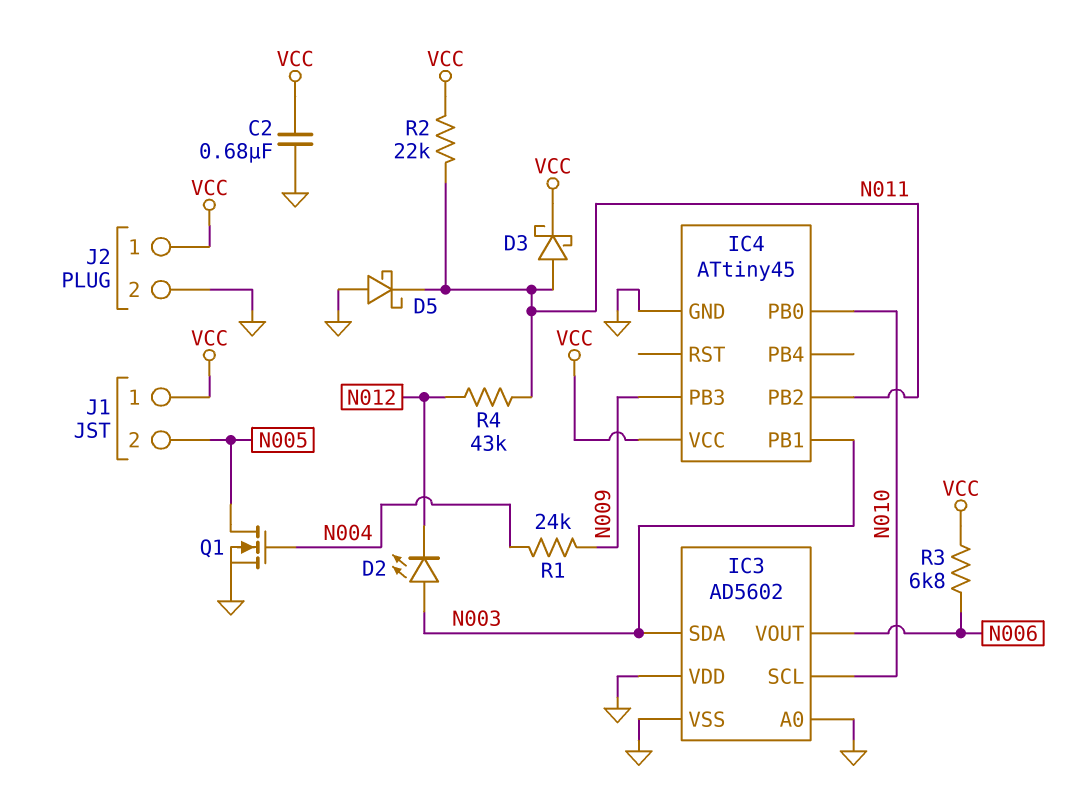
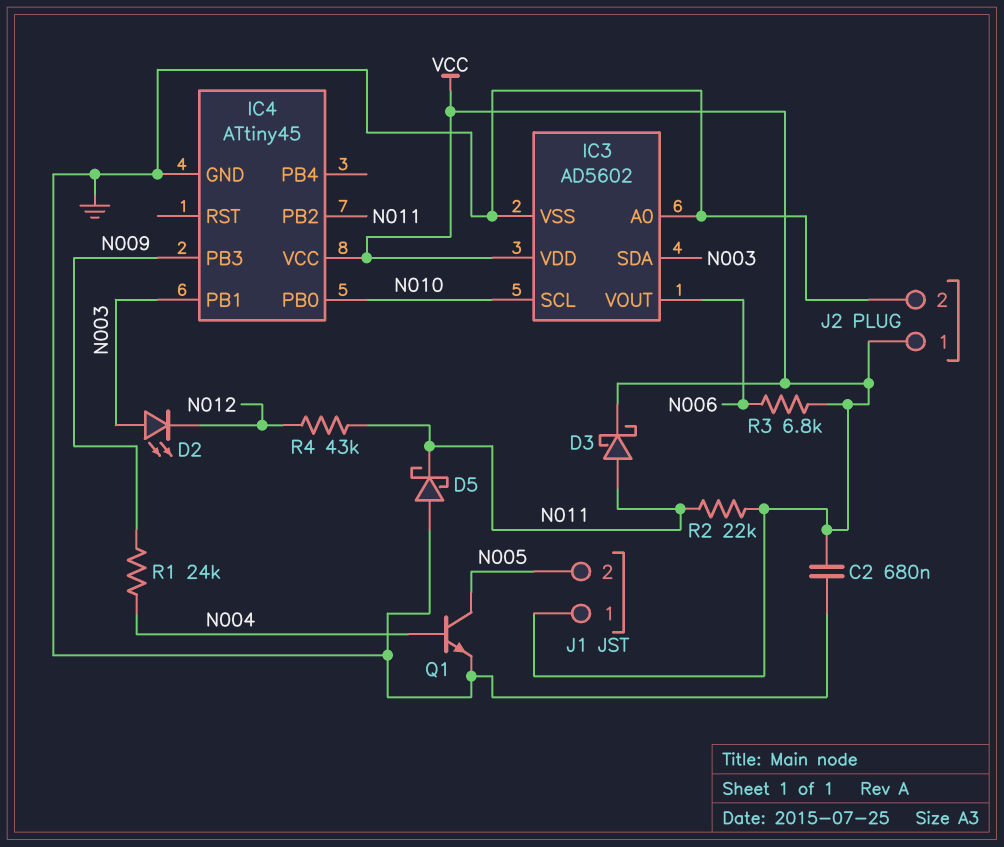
IC3 pin VDD: GND -> VCC
Q1: NMOS (G N004, D N005, S GND) -> NPN (B N004, C N005, E GND)

